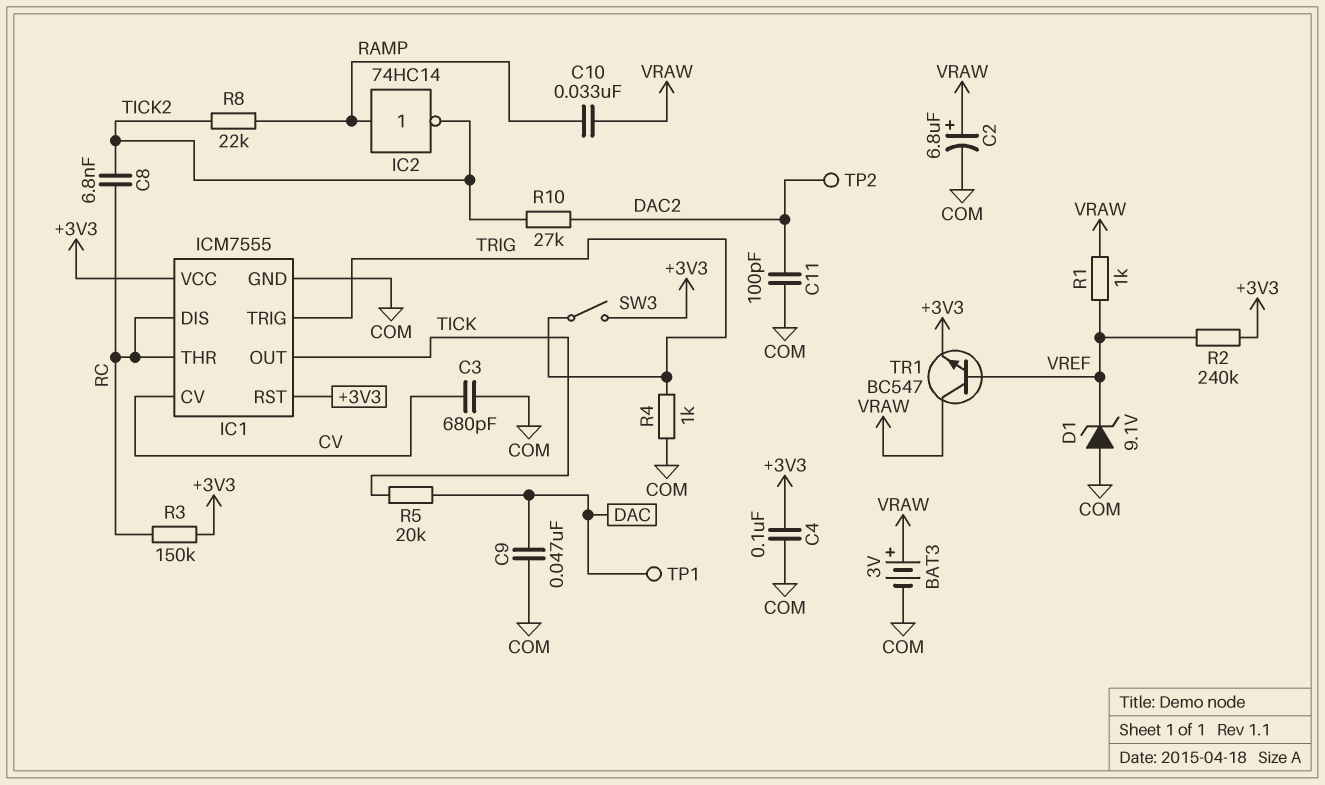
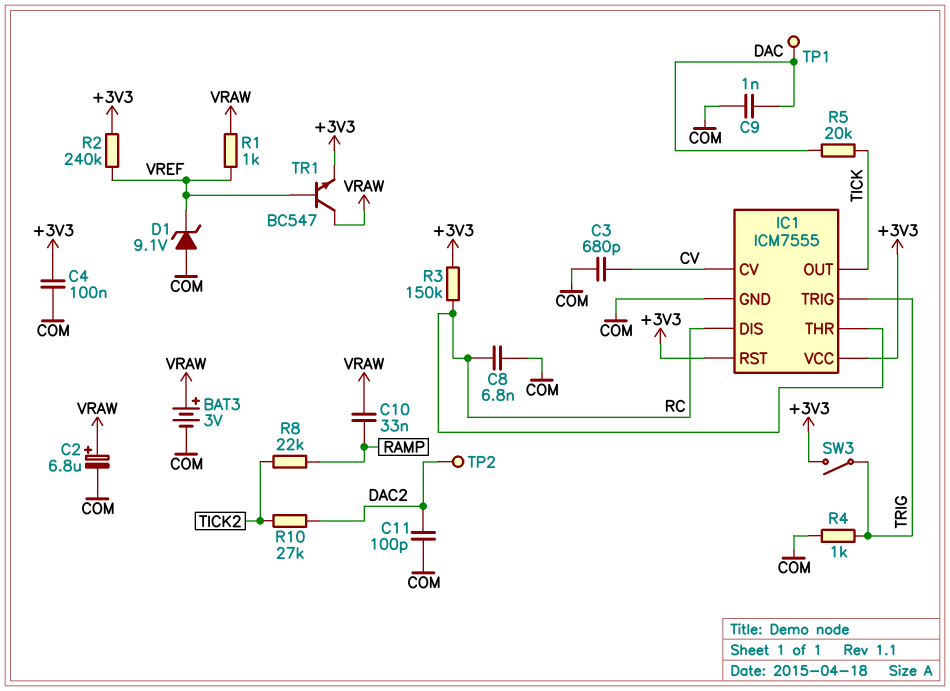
C8: 6.8nF (RC, TICK2) -> 6.8nF (COM, RC)
C9: 47nF (COM, DAC) -> 1nF (COM, DAC)
IC2: NOT 74HC14 (in RAMP, out TICK2) -> none

